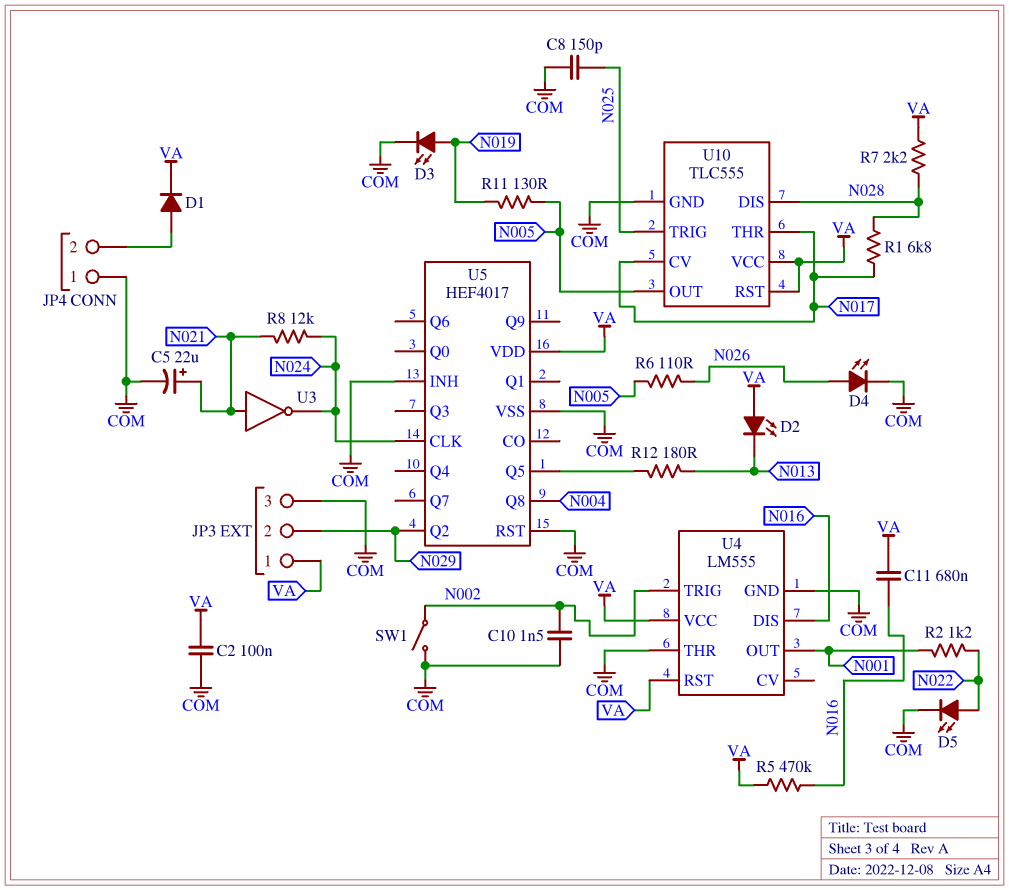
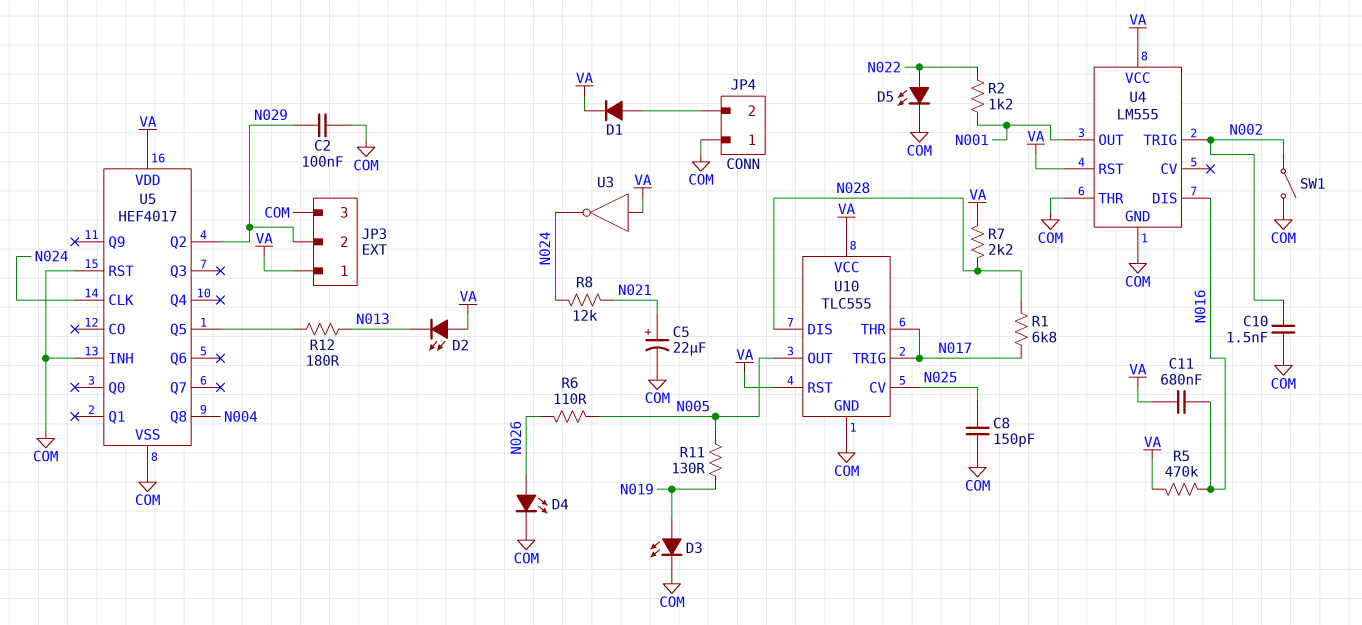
C2: 100nF (COM, VA) -> 100nF (COM, N029)
U3: NOT (in N021, out N024) -> NOT (in VA, out N024)
U10 pin CV: N017 -> N025
U10 pin TRIG: N025 -> N017

